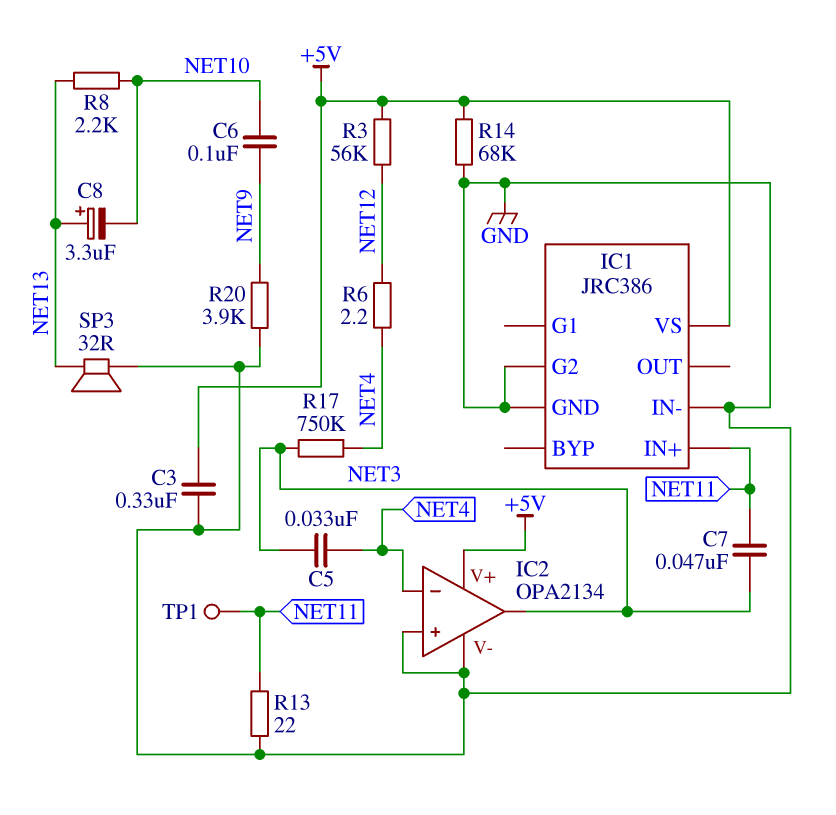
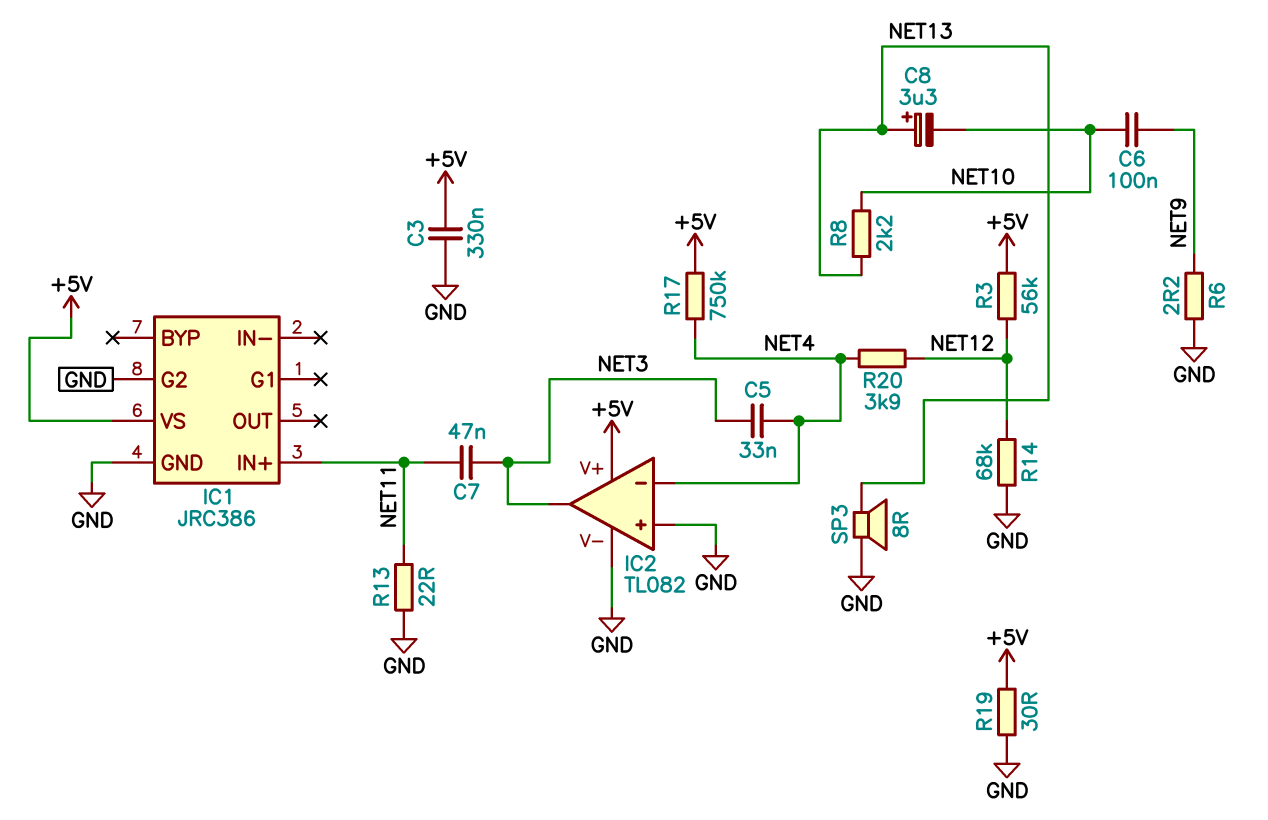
IC1 pin IN-: GND -> none
IC2: OPA2134 -> TL082
R6: 2.2 (NET4, NET12) -> 2.2 (GND, NET9)
R14: 68k (+5V, GND) -> 68k (GND, NET12)
R17: 750k (NET3, NET4) -> 750k (+5V, NET4)
R19: none -> 30 (+5V, GND)
R20: 3.9k (GND, NET9) -> 3.9k (NET4, NET12)
SP3: speaker 32R (GND, NET13) -> speaker 8R (GND, NET13)
TP1: test point (NET11) -> none

